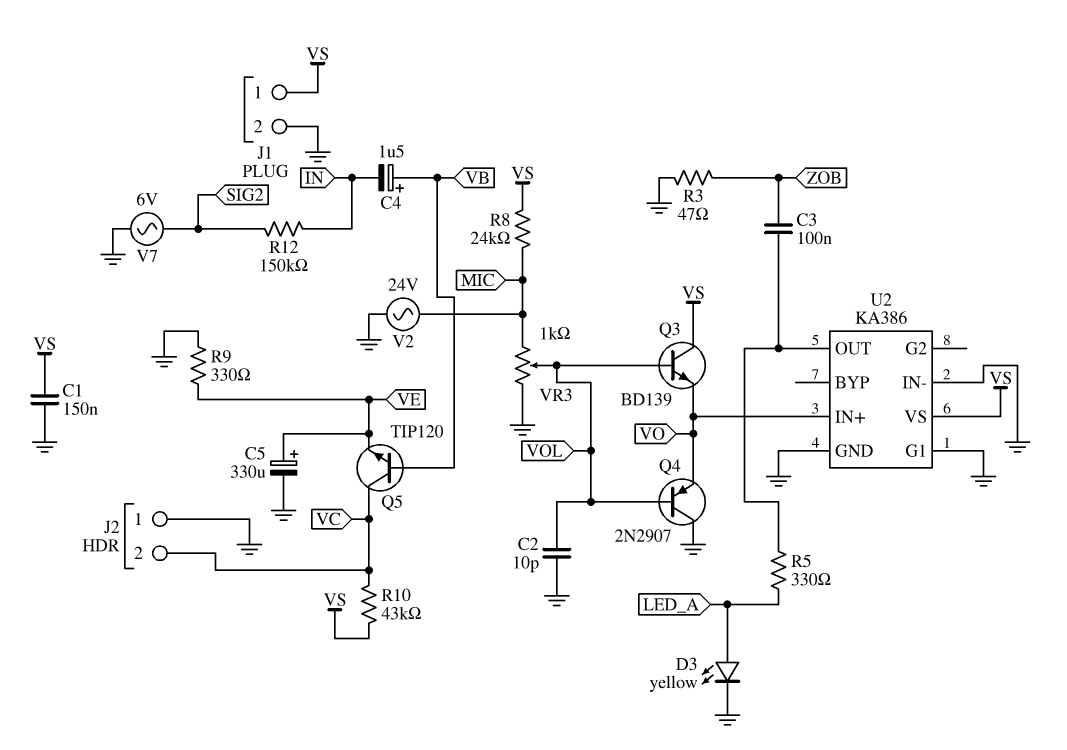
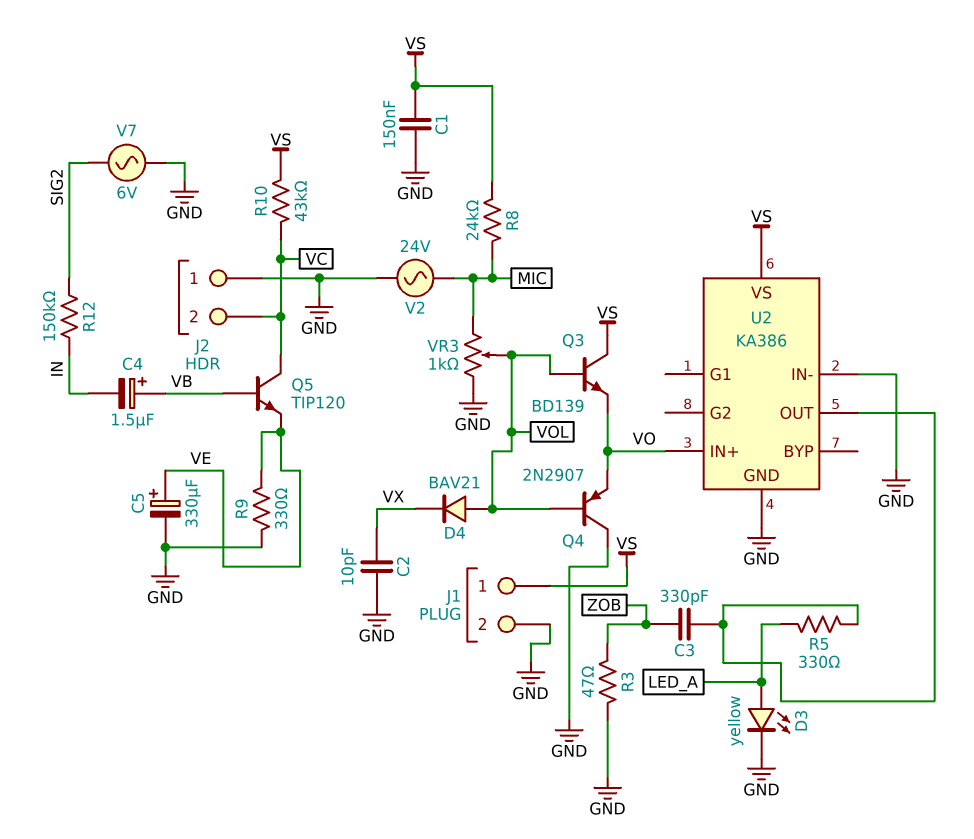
C2: 10pF (GND, VOL) -> 10pF (GND, VX)
C3: 100nF (U2/OUT, ZOB) -> 330pF (U2/OUT, ZOB)
D4: none -> diode BAV21 (A VOL, K VX)
U2 pin G1: GND -> none

